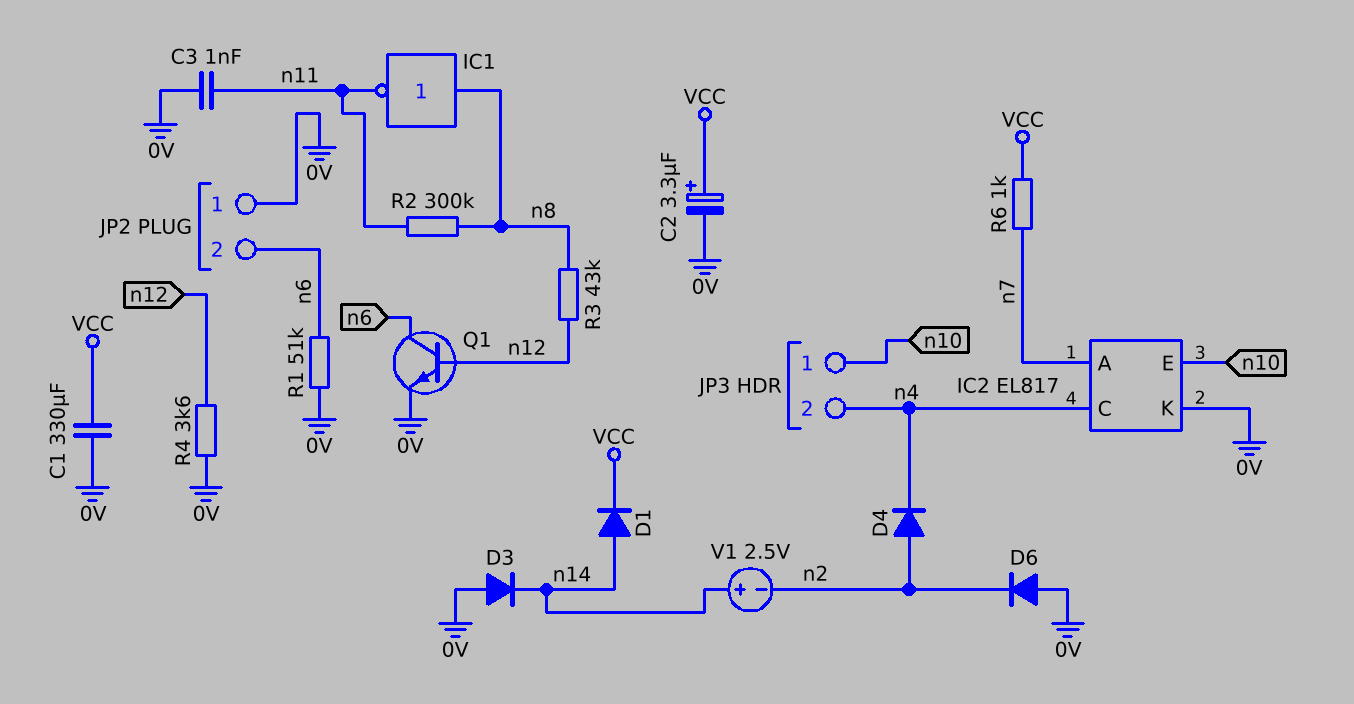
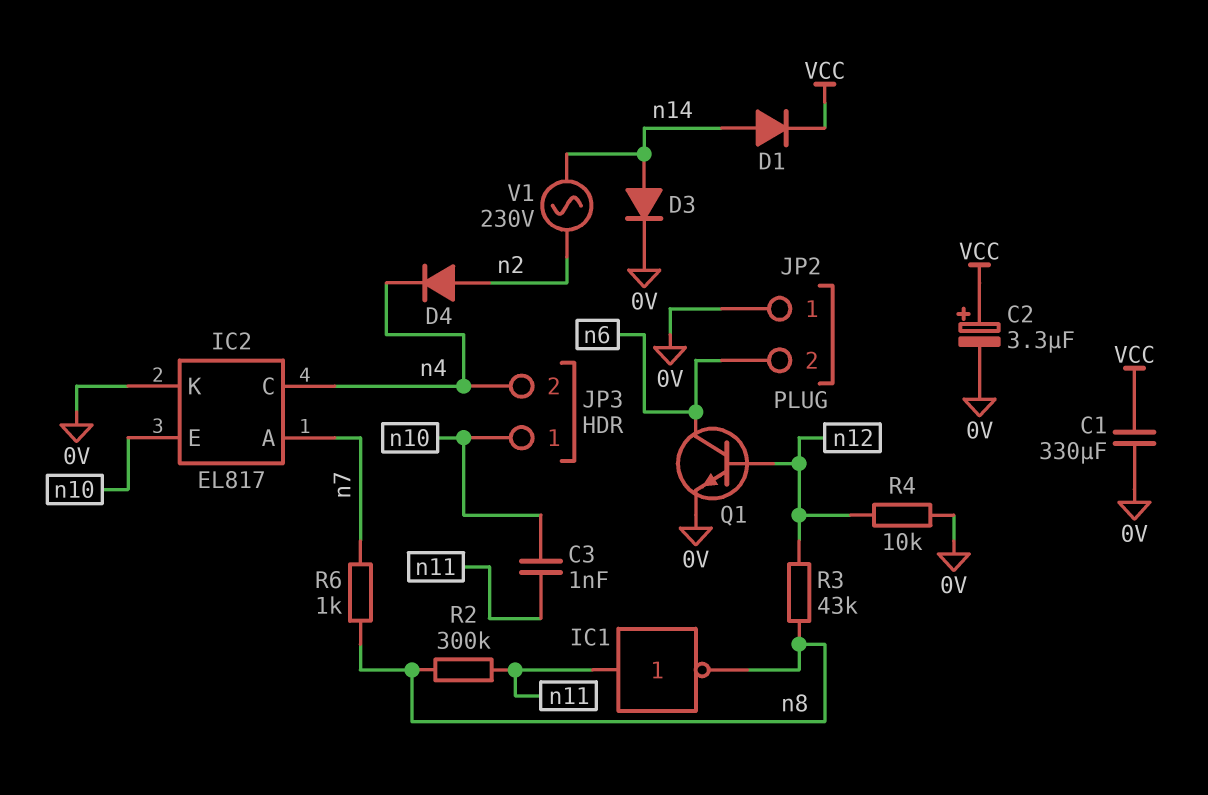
C3: 1nF (0V, n11) -> 1nF (n10, n11)
D3: diode (A 0V, K n14) -> diode (A n14, K 0V)
D6: diode (A 0V, K n2) -> none
IC1: NOT (in n8, out n11) -> NOT (in n11, out n8)
R1: 51k (0V, n6) -> none
R4: 3.6k (0V, n12) -> 10k (0V, n12)
R6: 1k (VCC, n7) -> 1k (n7, n8)
V1: 2.5V (plus n14, minus n2) -> AC 230V (n2, n14)

